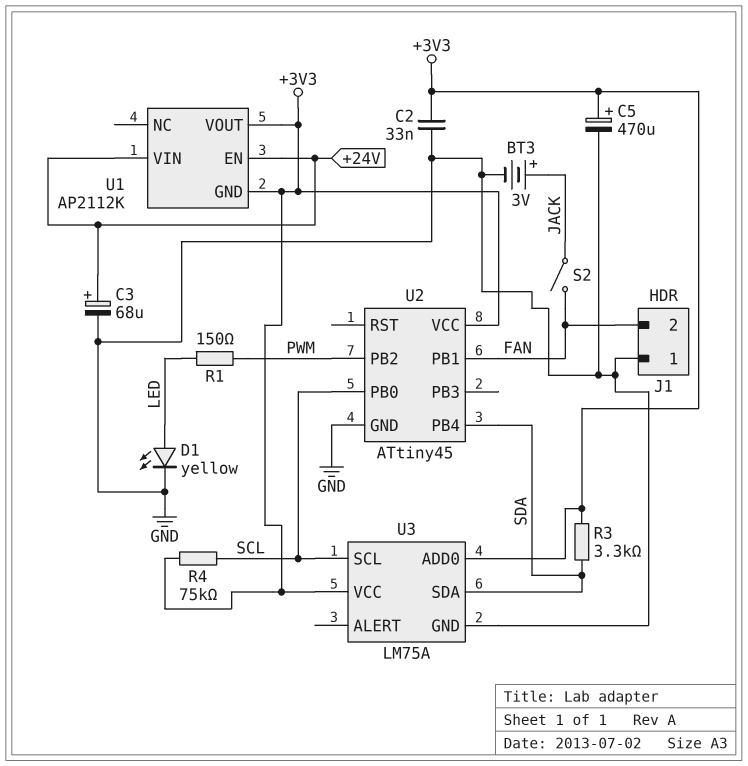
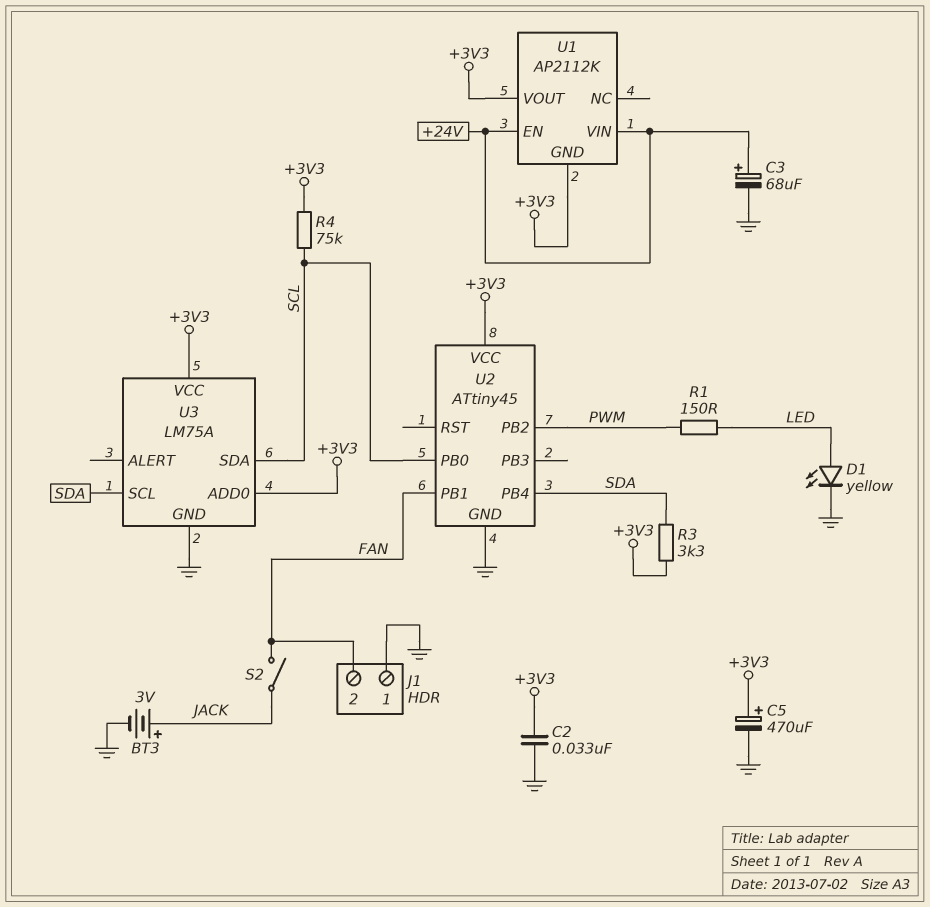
U3 pin SCL: SCL -> SDA
U3 pin SDA: SDA -> SCL

